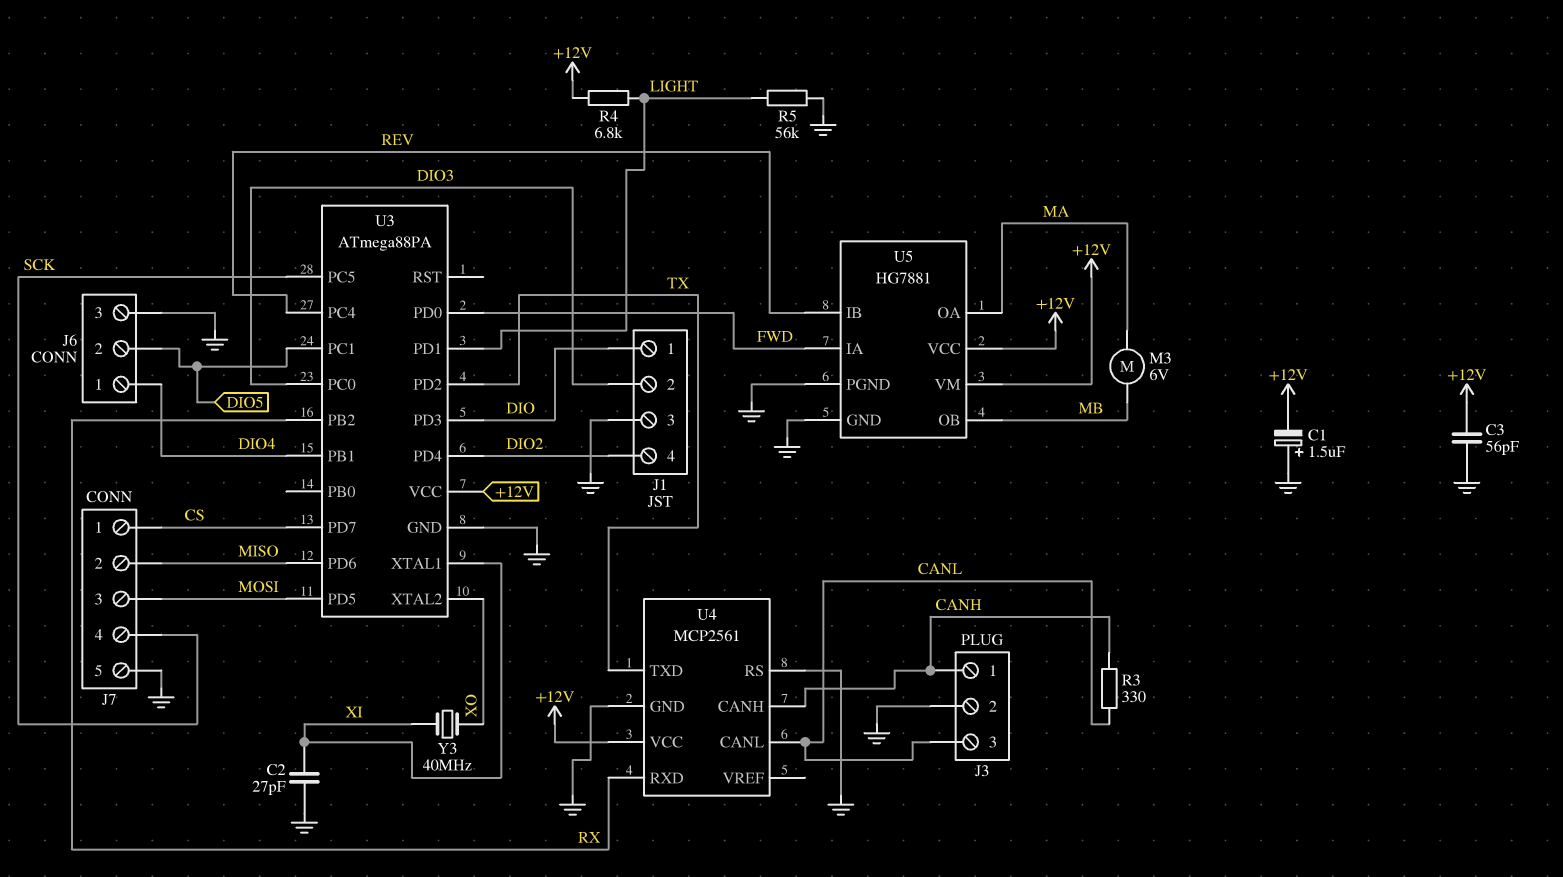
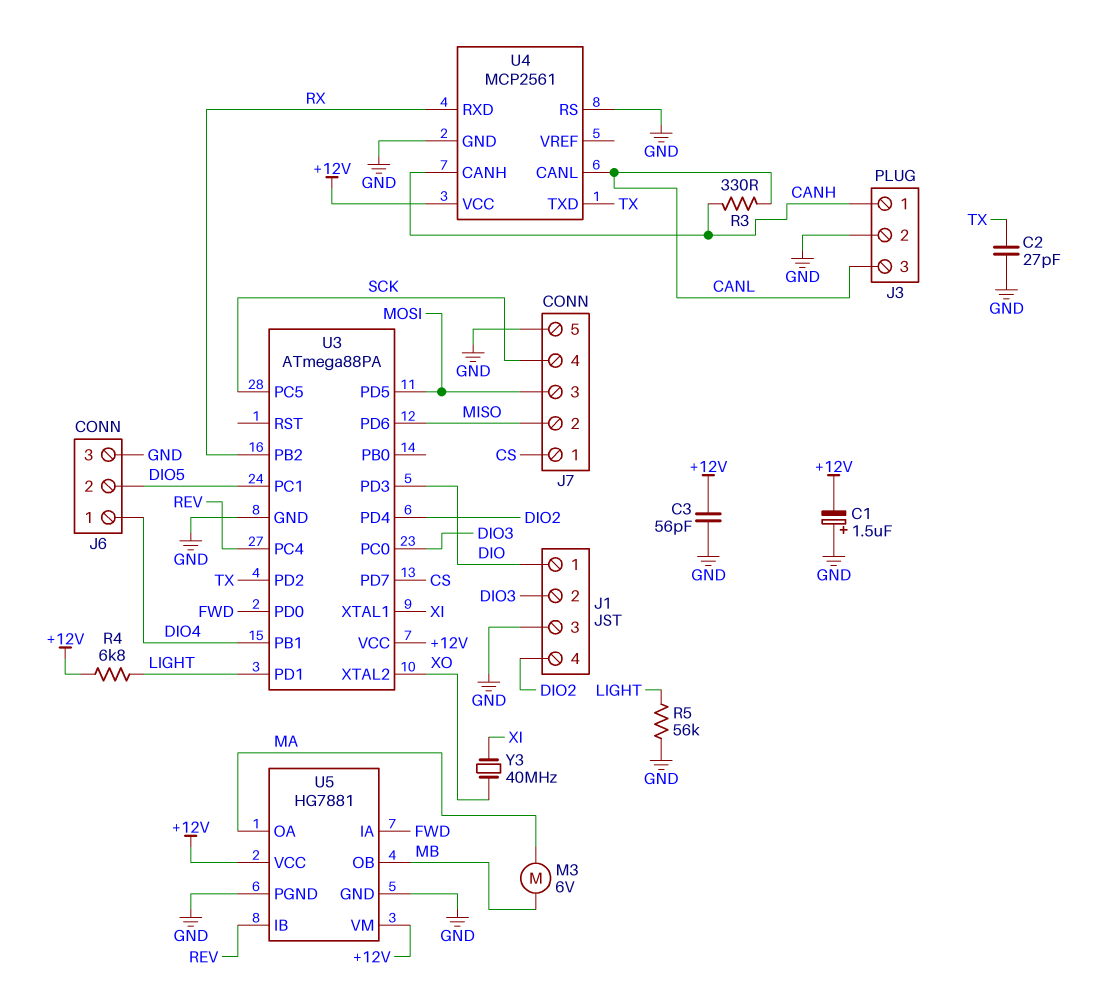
C2: 27pF (GND, XI) -> 27pF (GND, TX)

